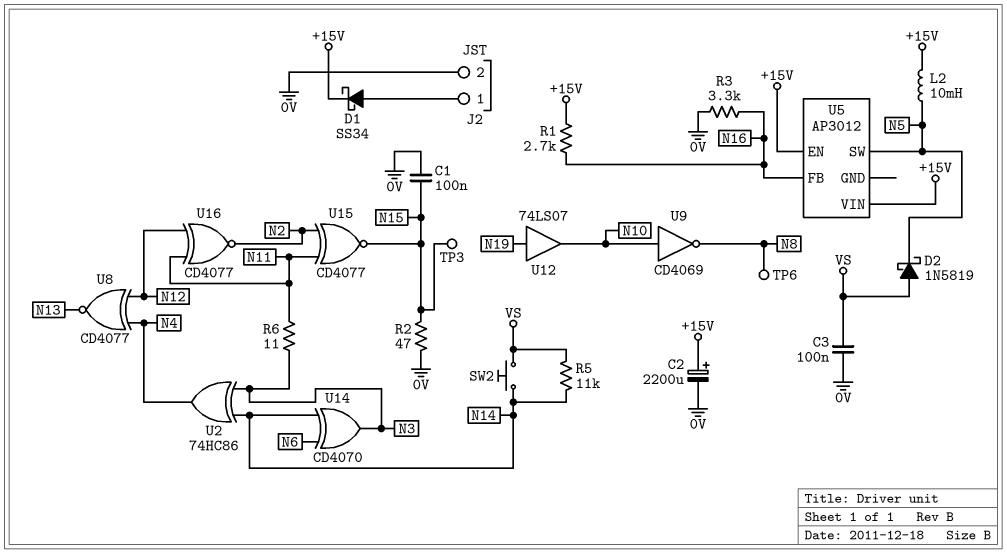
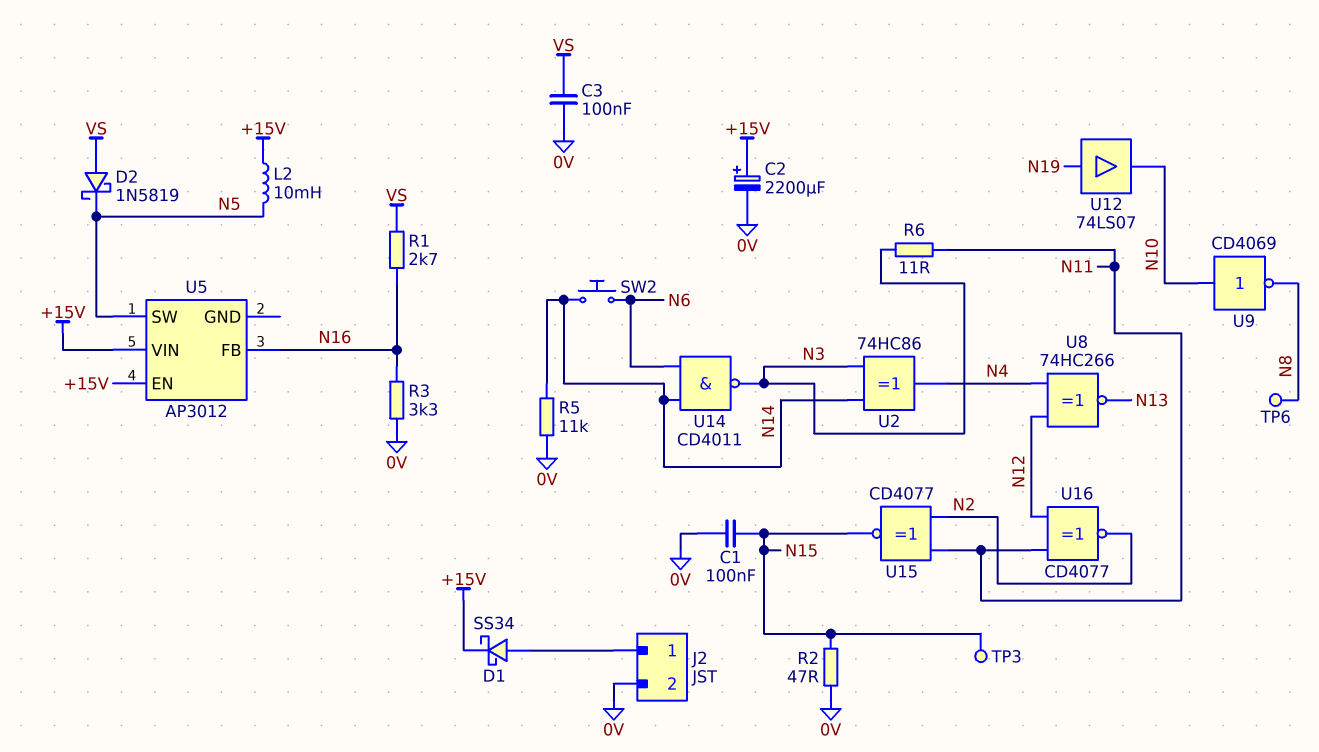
R1: 2.7k (+15V, N16) -> 2.7k (N16, VS)
R5: 11k (N14, VS) -> 11k (0V, N14)
SW2: button (N14, VS) -> button (N6, N14)
U8: XNOR CD4077 (in N4, in N12, out N13) -> XNOR 74HC266 (in N4, in N12, out N13)
U14: XOR CD4070 (in N6, in N14, out N3) -> NAND CD4011 (in N6, in N14, out N3)

